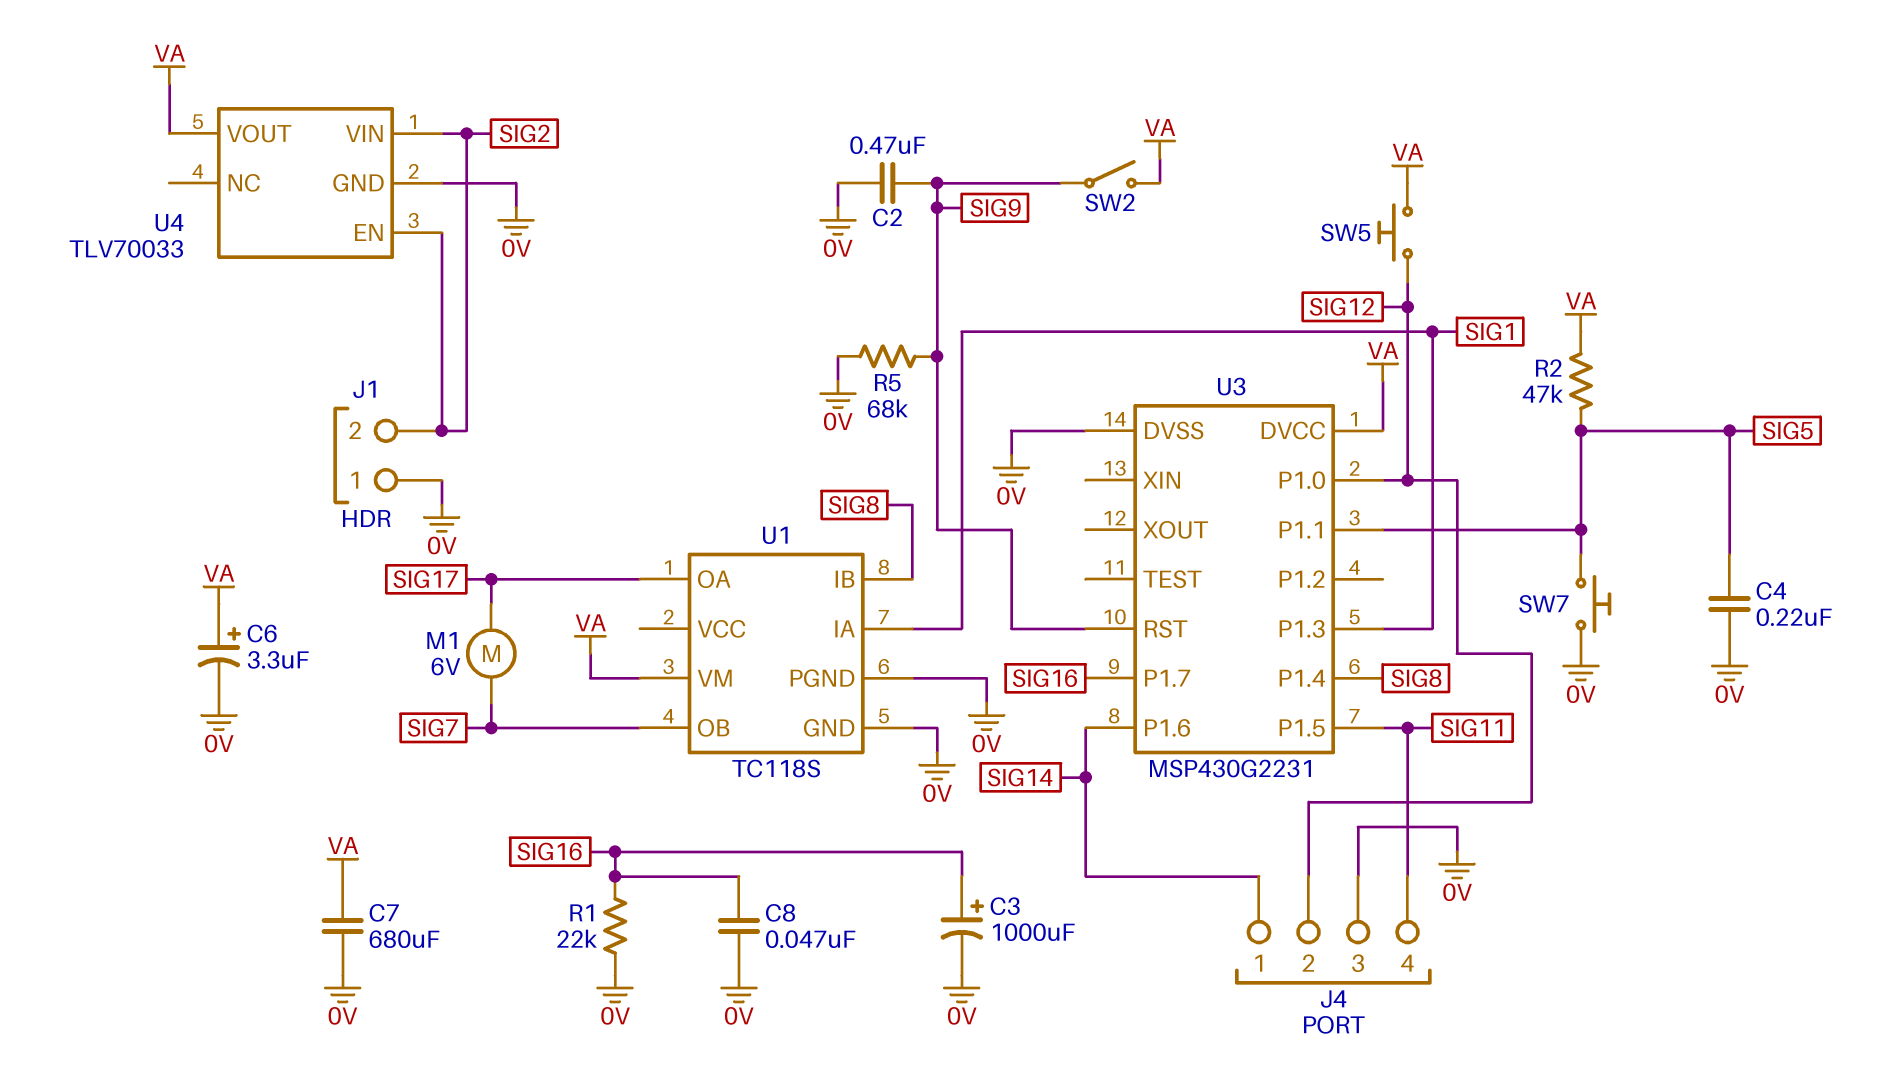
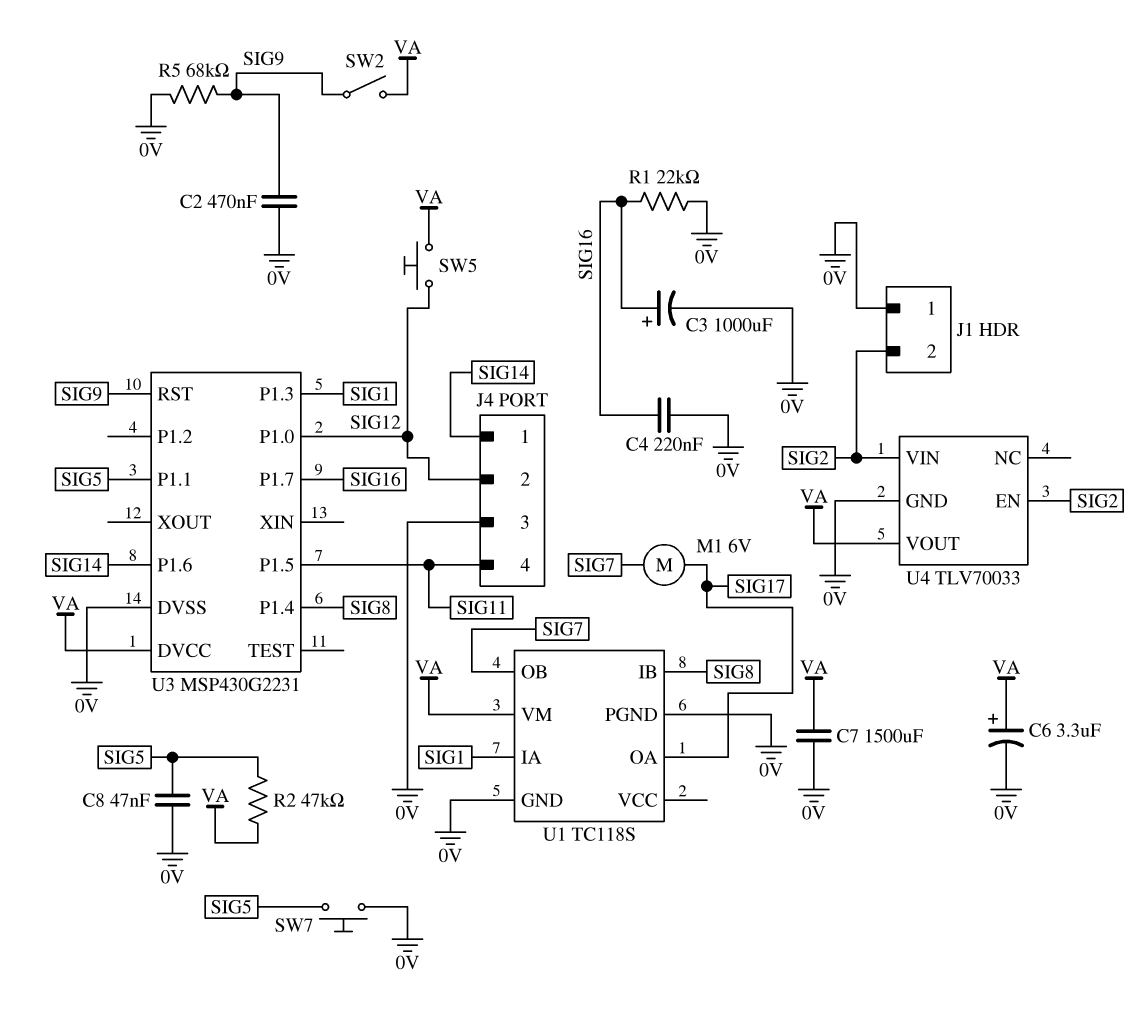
C4: 220nF (0V, SIG5) -> 220nF (0V, SIG16)
C7: 680uF (0V, VA) -> 1500uF (0V, VA)
C8: 47nF (0V, SIG16) -> 47nF (0V, SIG5)

